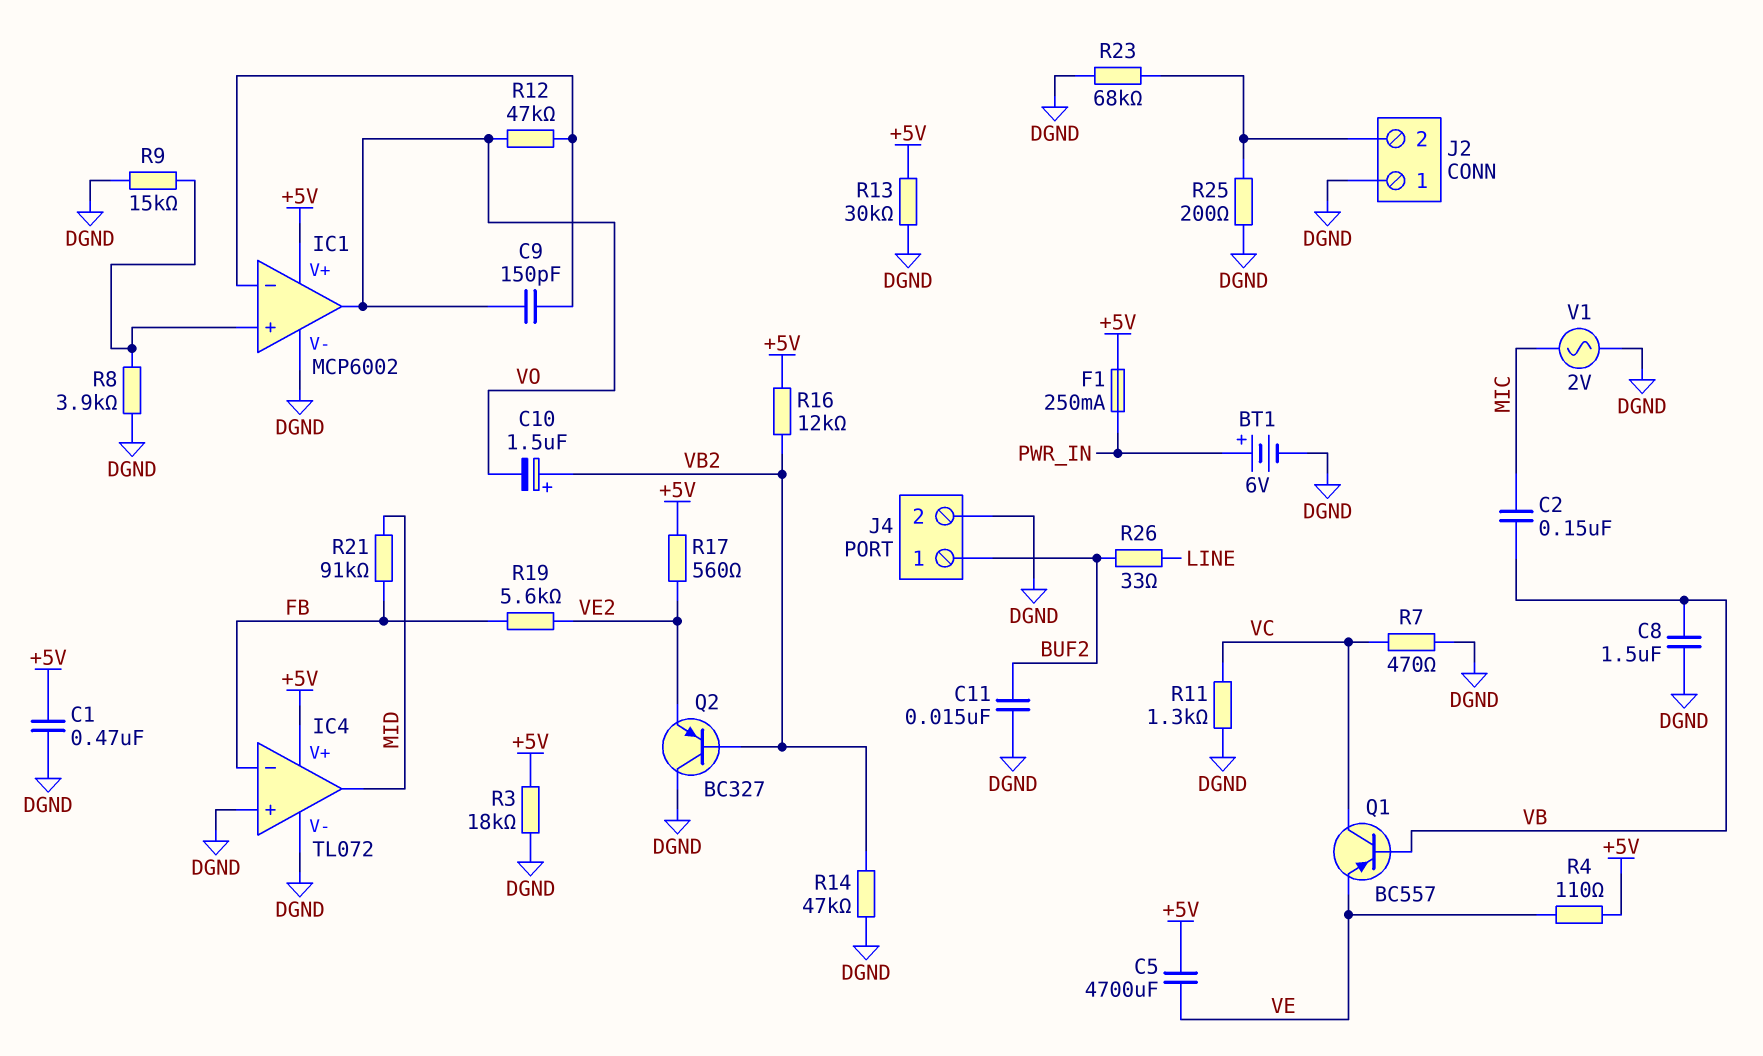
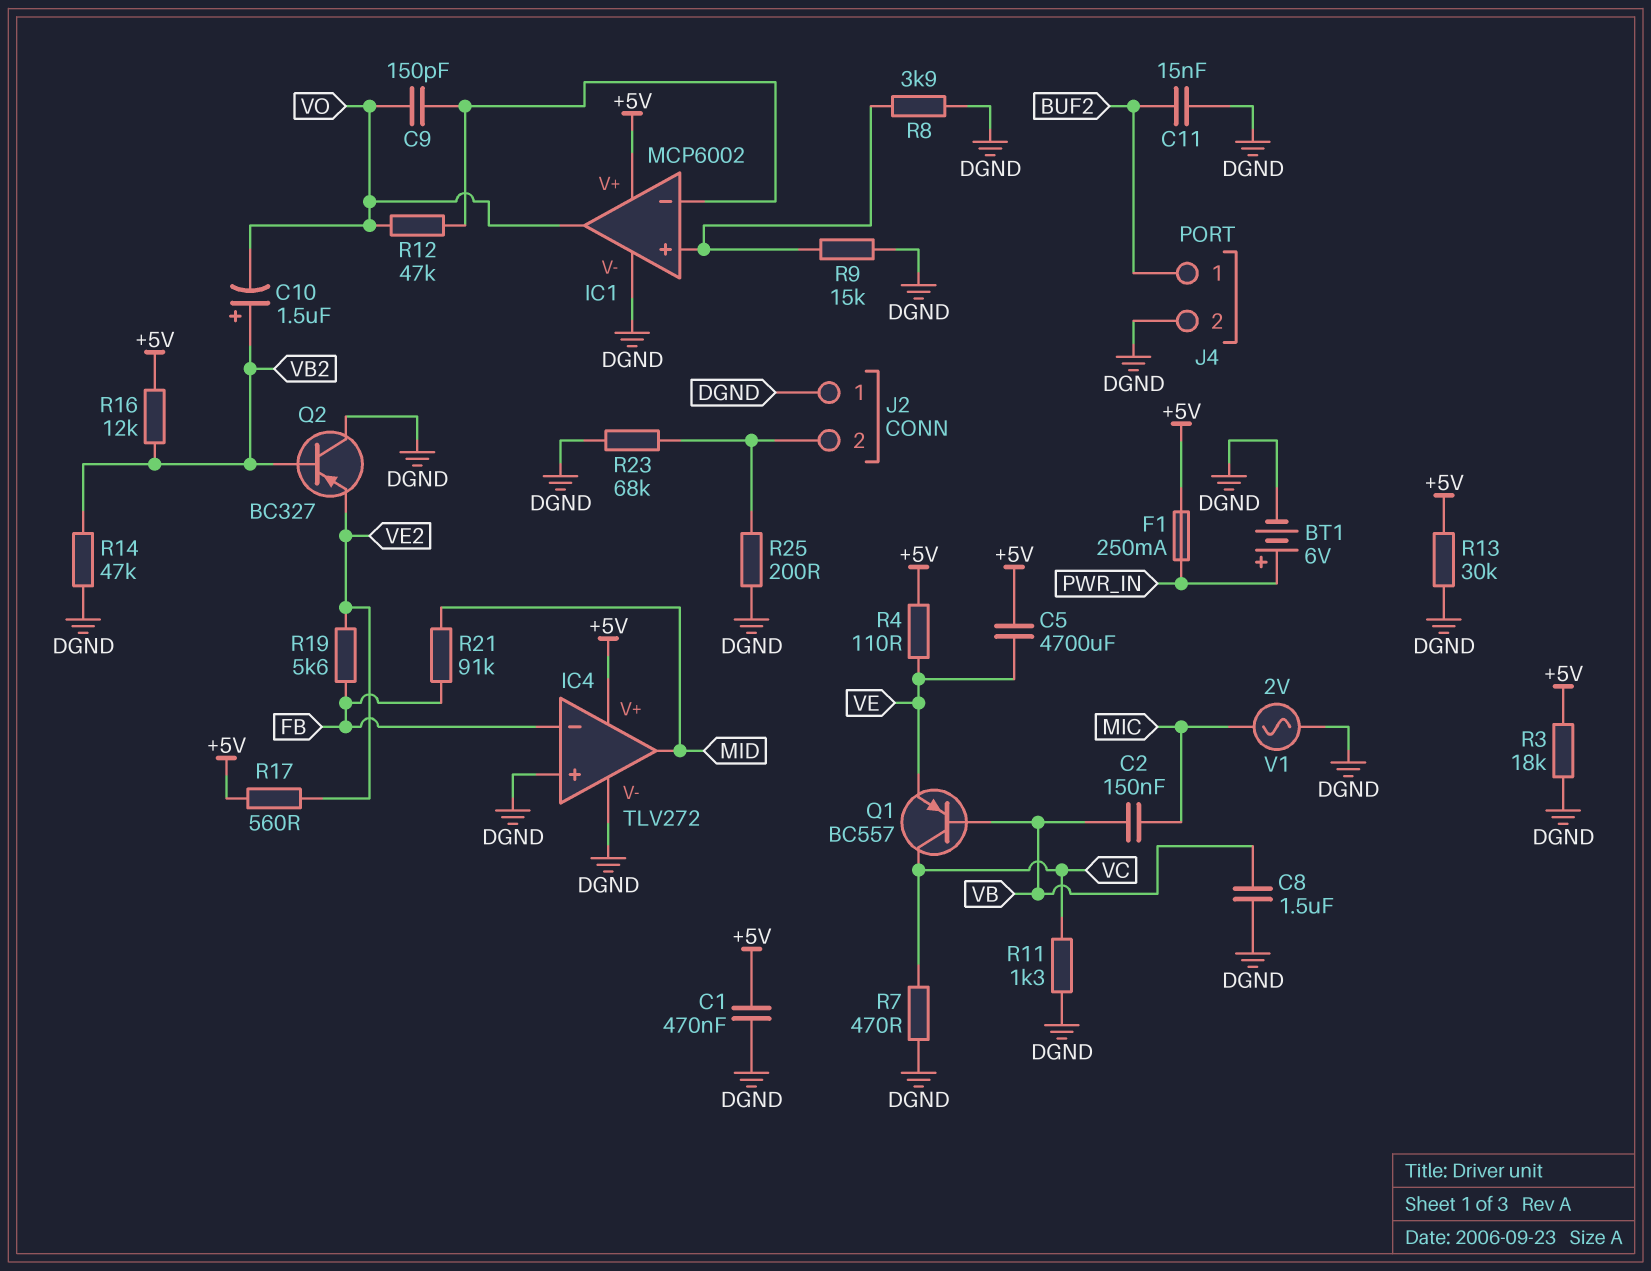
IC4: TL072 -> TLV272
R26: 33 (BUF2, LINE) -> none

